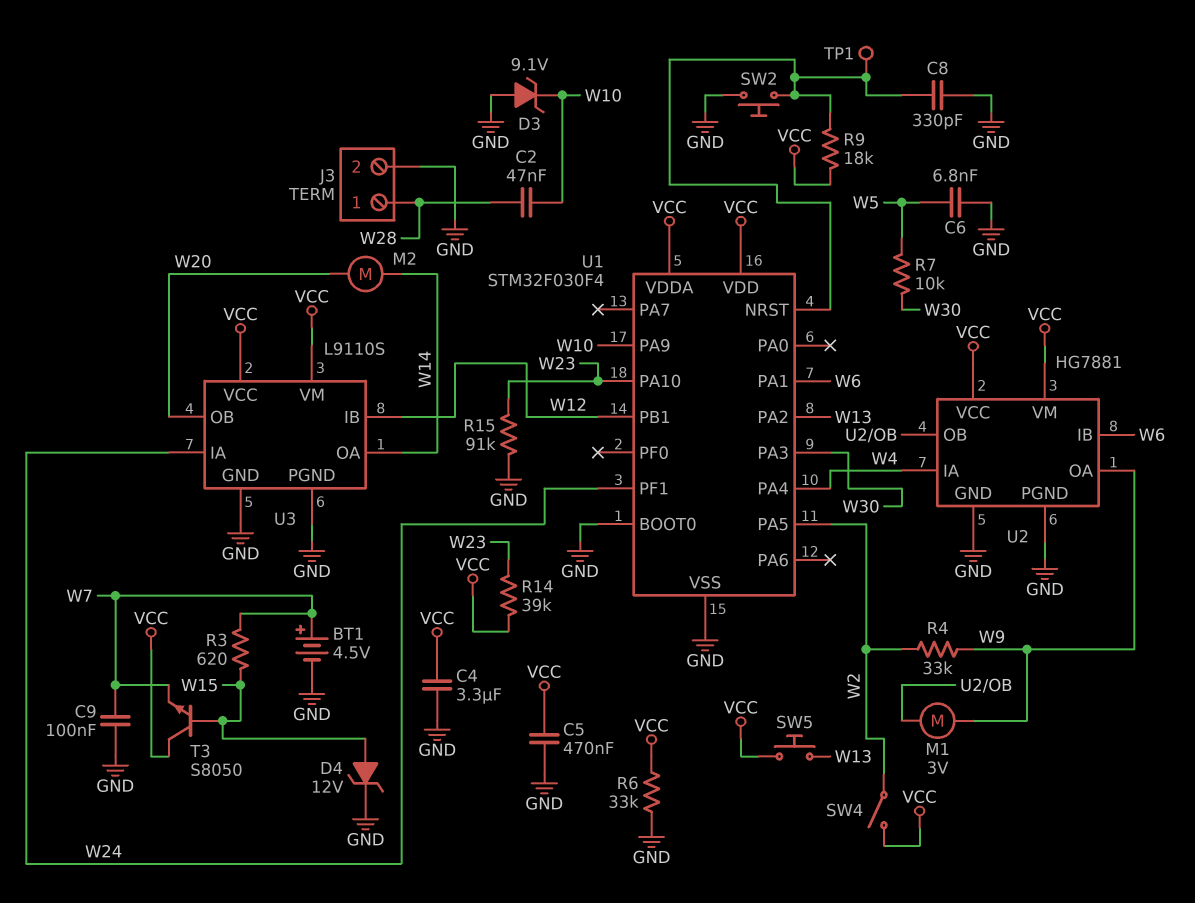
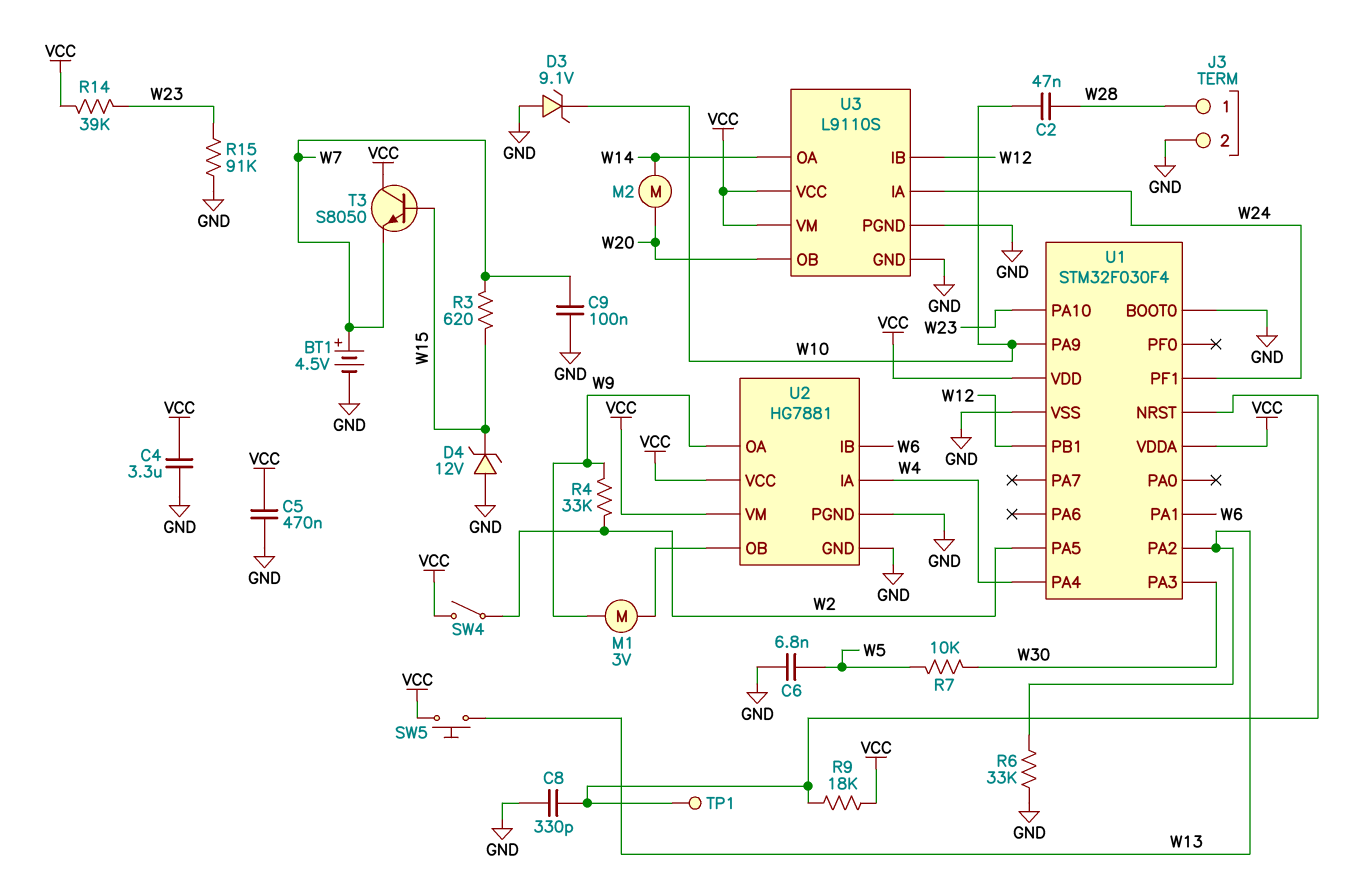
D4: zener 12V (A W15, K GND) -> zener 12V (A GND, K W15)
R6: 33k (GND, VCC) -> 33k (GND, W13)
SW2: button (GND, U1/NRST) -> none

